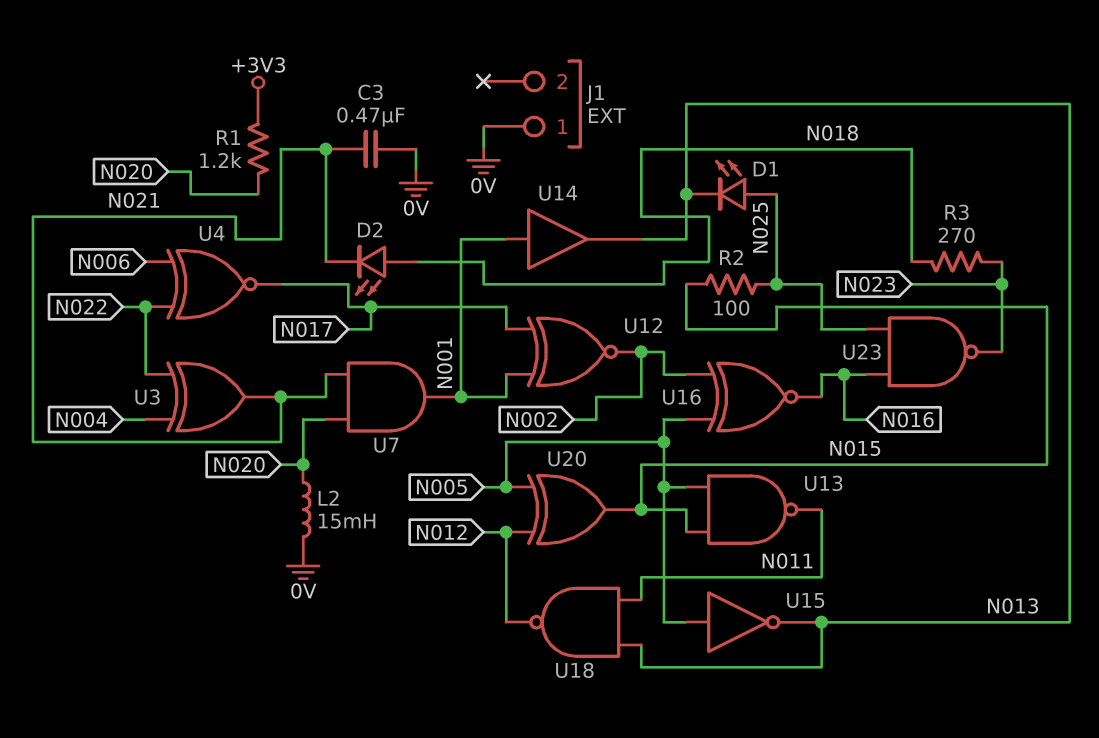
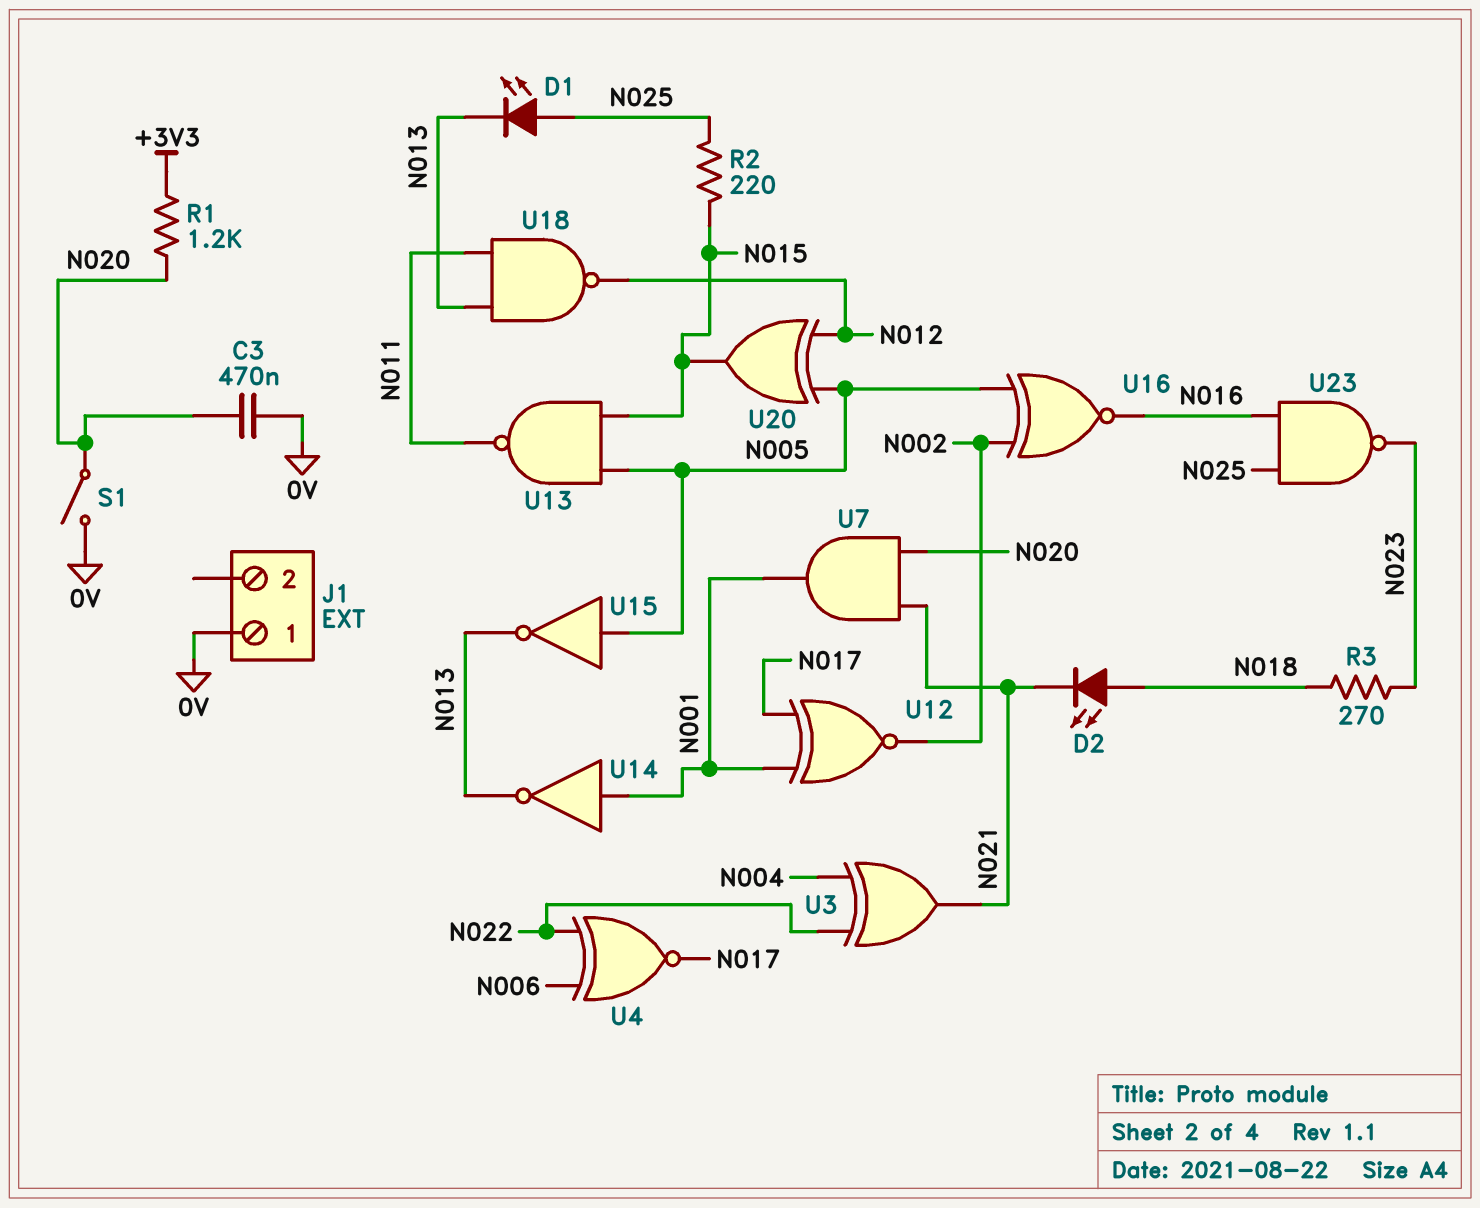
C3: 470nF (0V, N021) -> 470nF (0V, N020)
L2: 15mH (0V, N020) -> none
R2: 100 (N015, N025) -> 220 (N015, N025)
S1: none -> switch (0V, N020)
U14: buffer (in N001, out N013) -> NOT (in N001, out N013)

